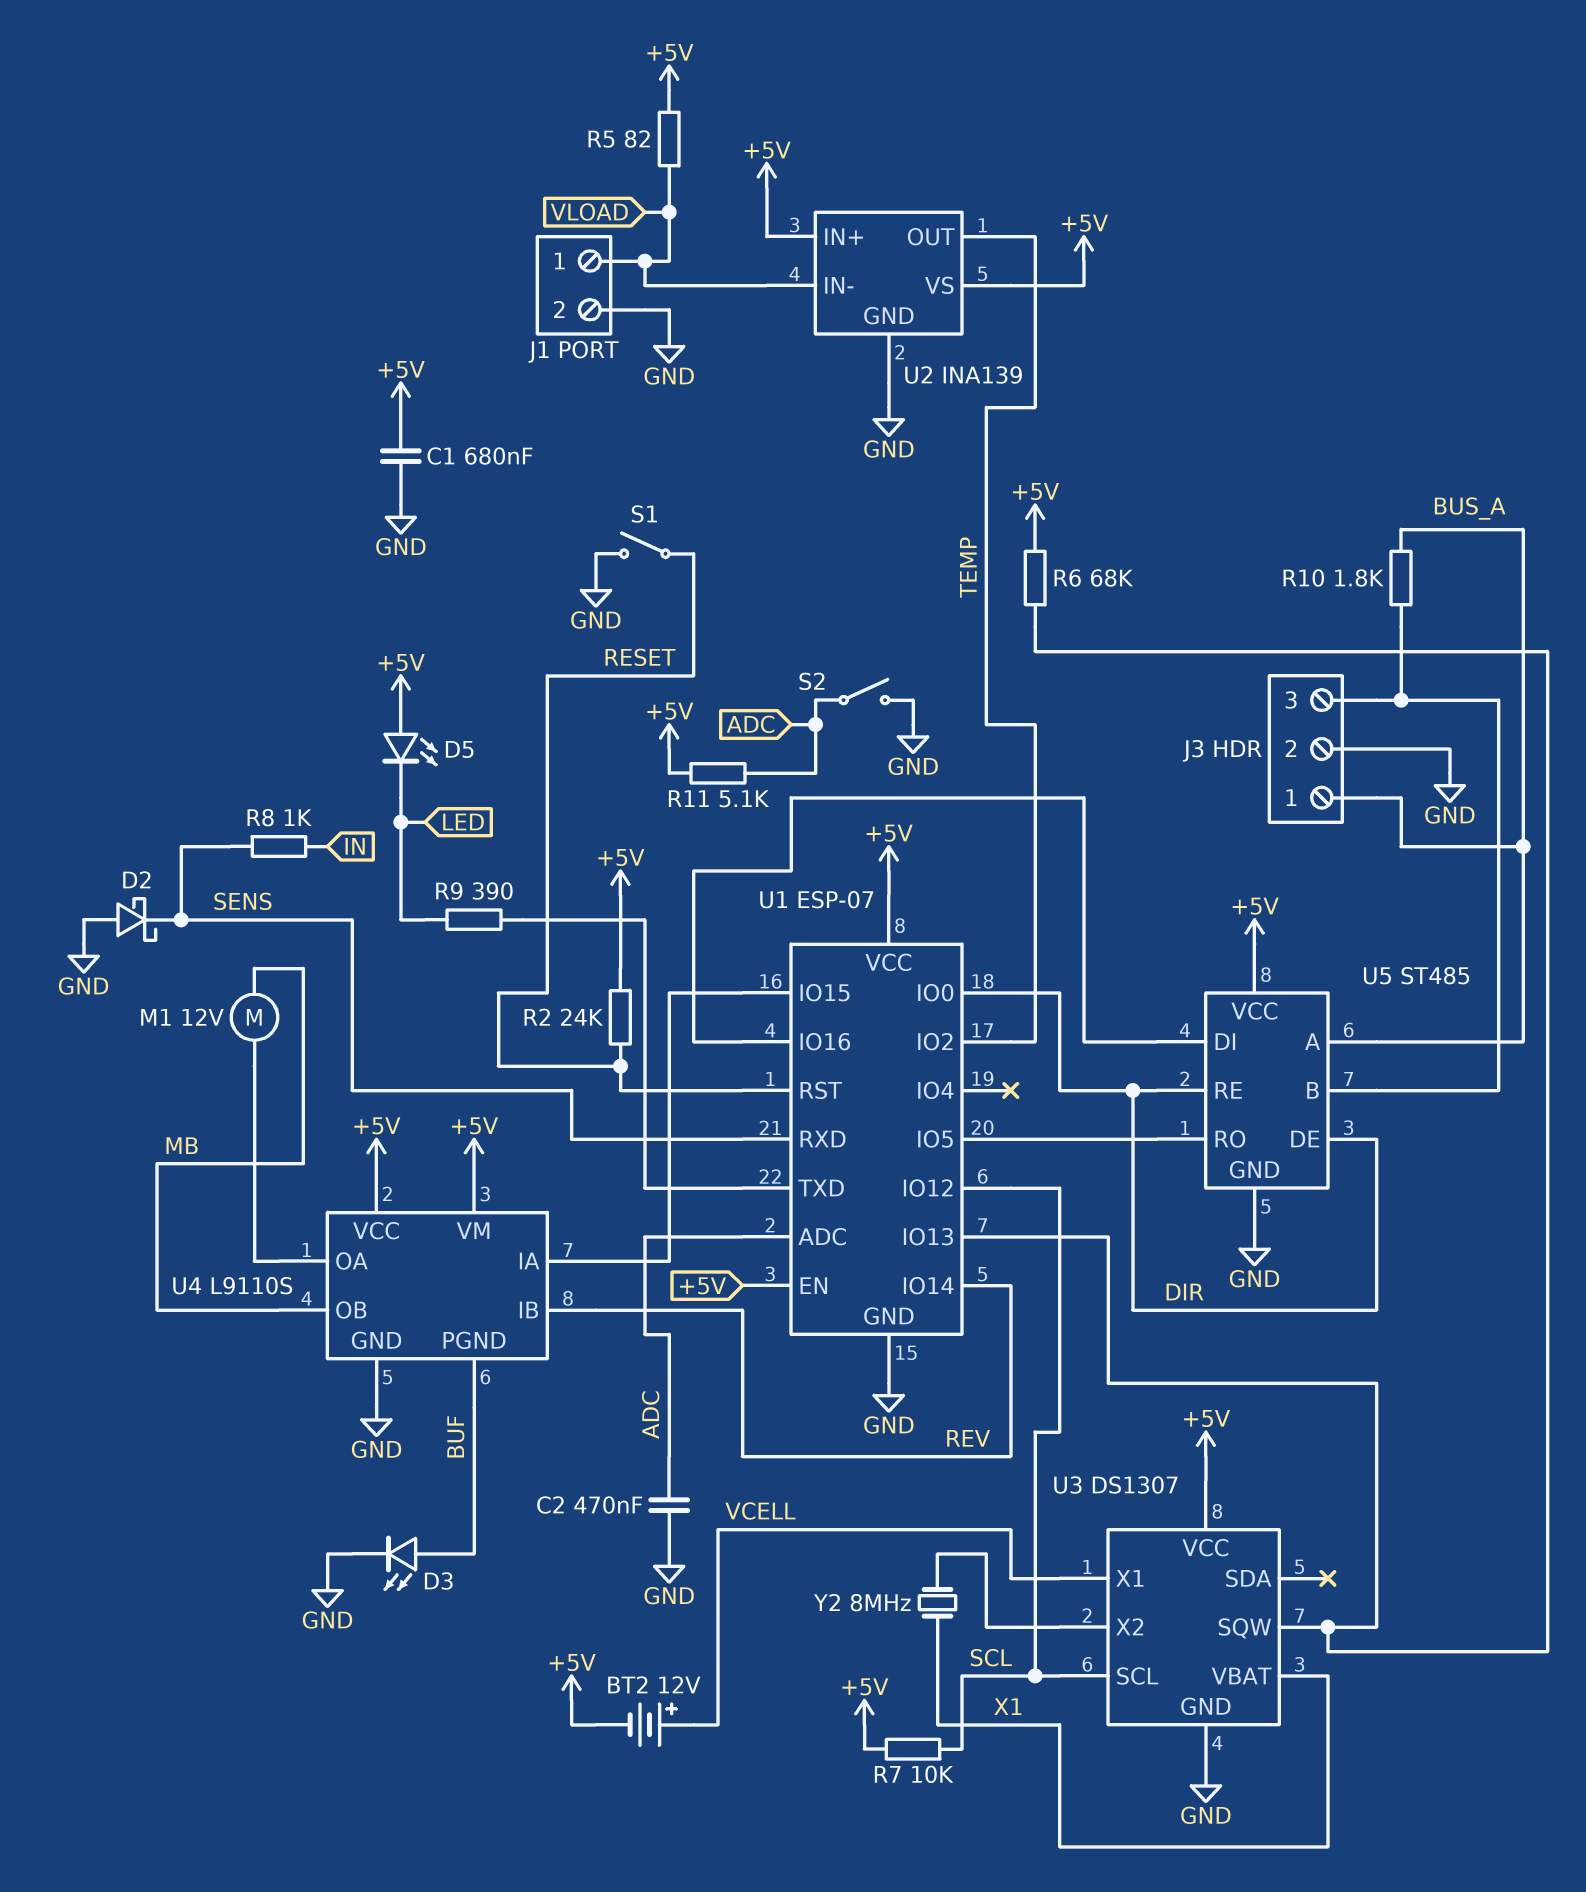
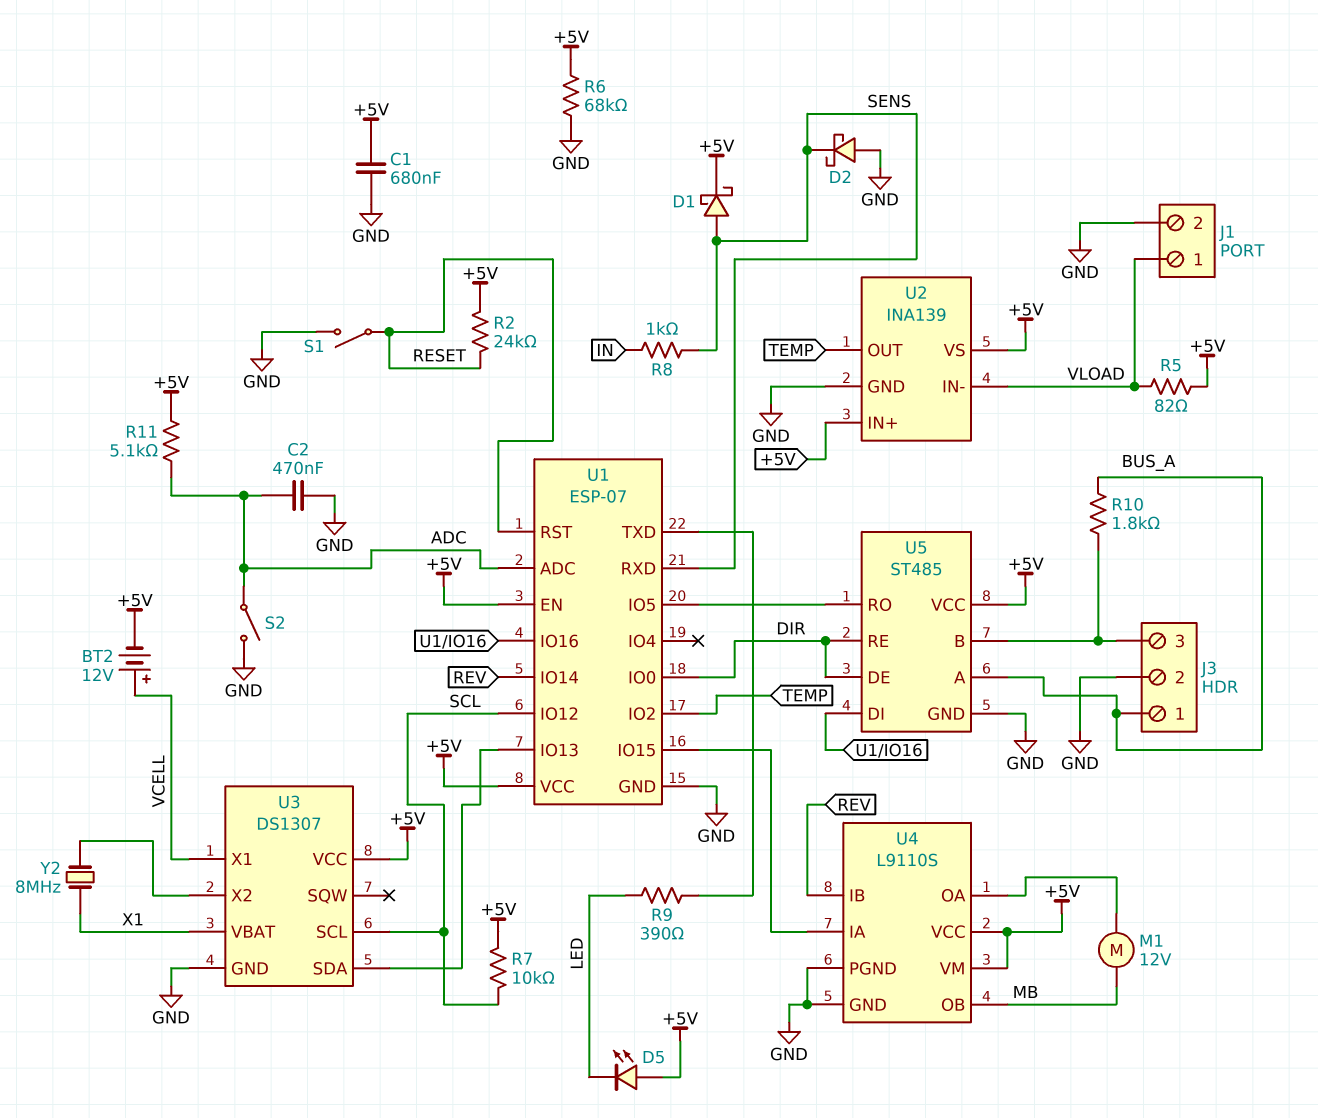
D1: none -> schottky (A SENS, K +5V)
D3: LED (A BUF, K GND) -> none
R6: 68k (+5V, U1/IO13) -> 68k (+5V, GND)
U3 pin SDA: none -> U1/IO13
U3 pin SQW: U1/IO13 -> none
U4 pin PGND: BUF -> GND

